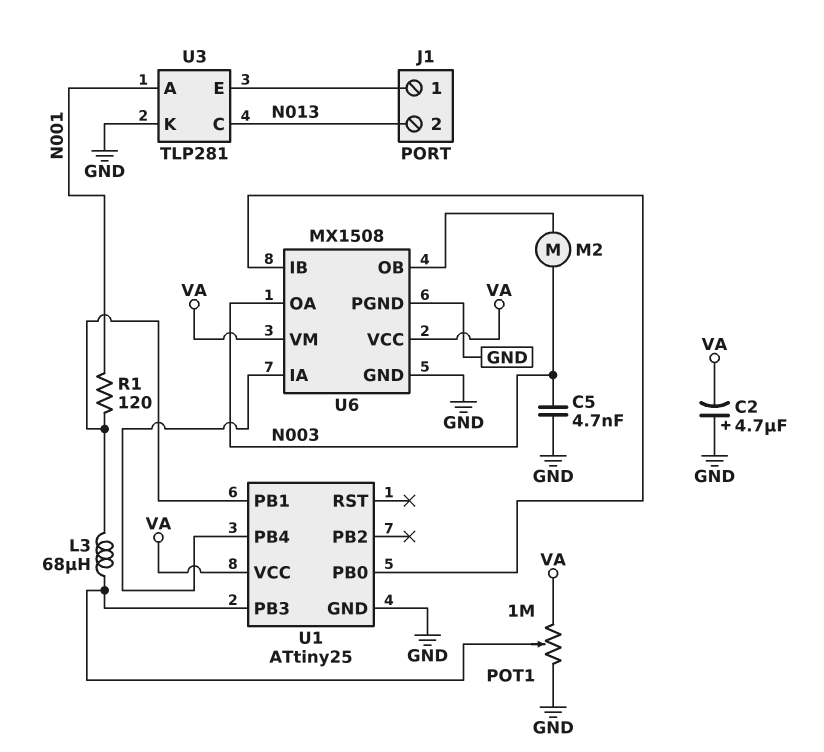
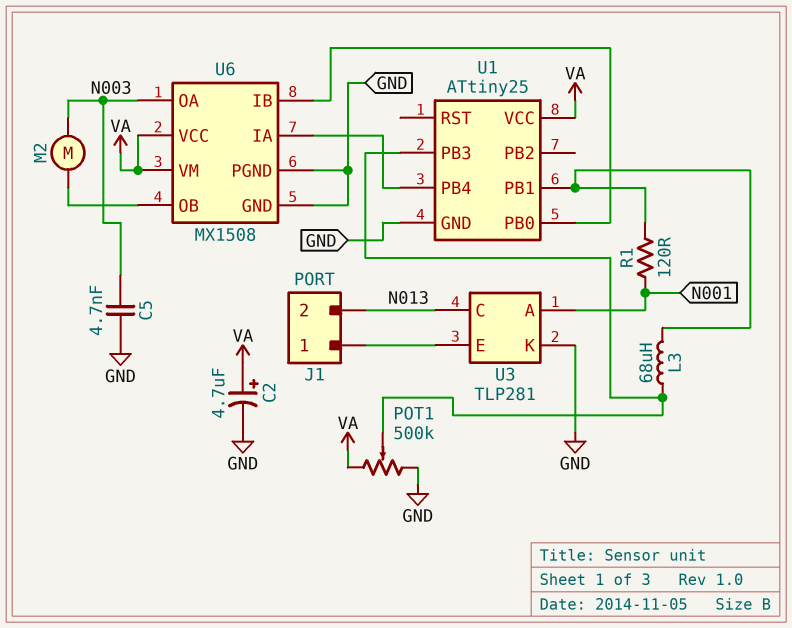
C2: 4.7uF (plus GND, minus VA) -> 4.7uF (plus VA, minus GND)
POT1: 1M (GND, VA, wiper U1/PB3) -> 500k (GND, VA, wiper U1/PB3)

